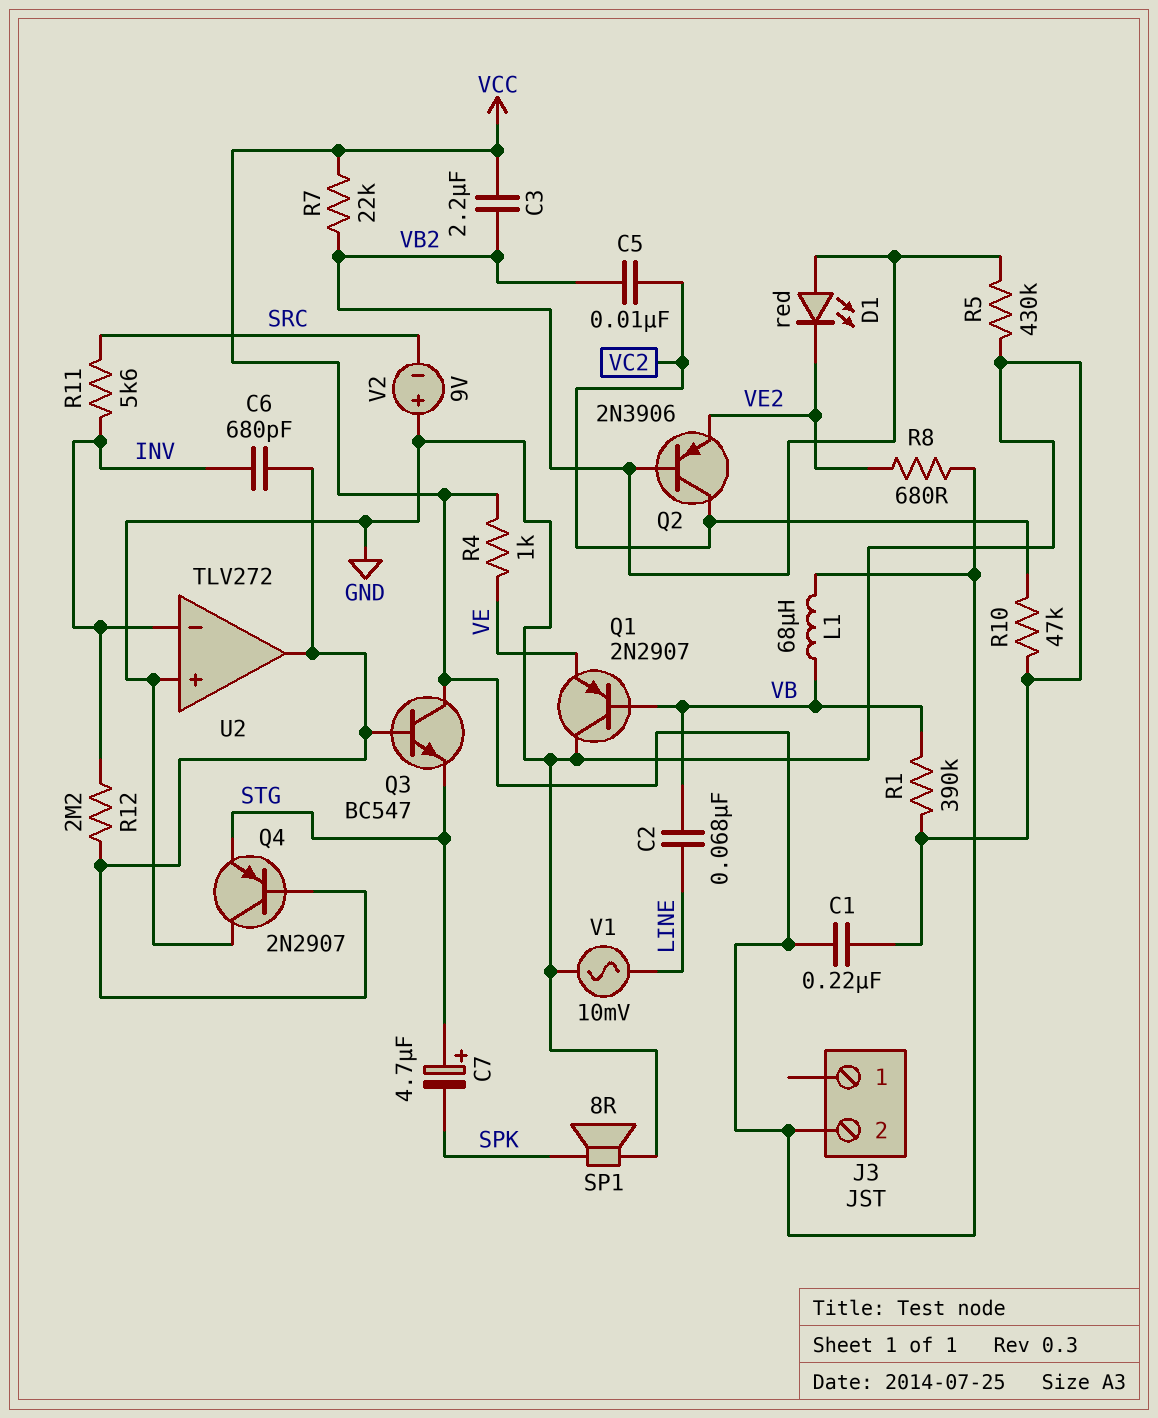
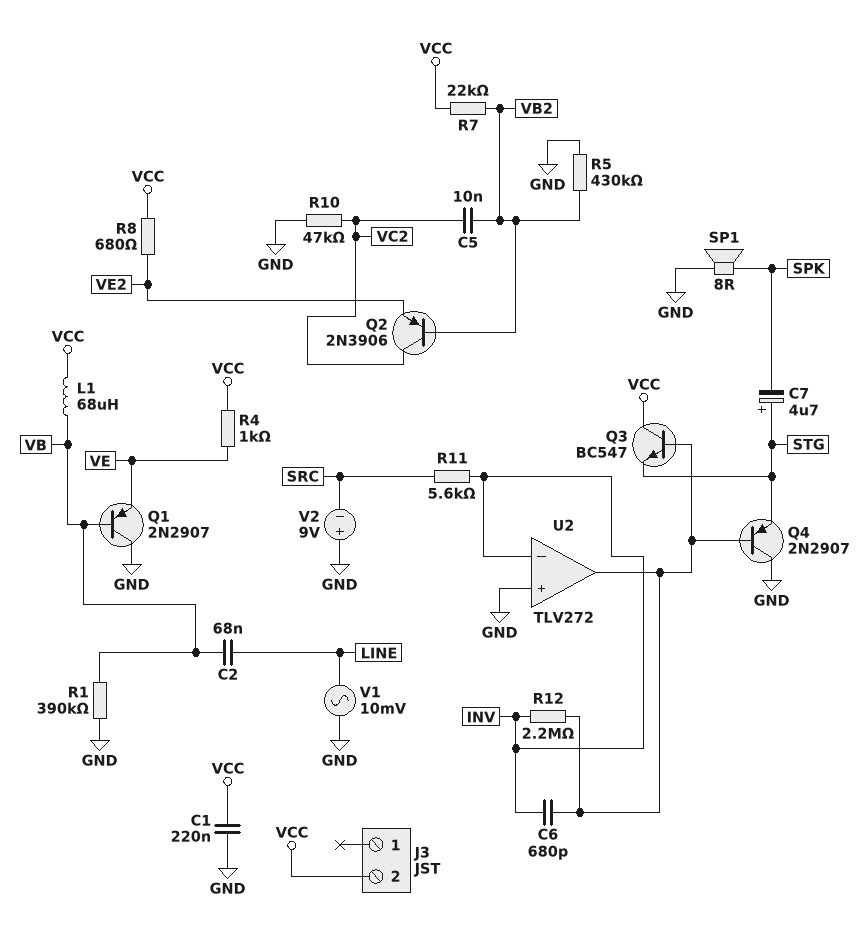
C3: 2.2uF (VB2, VCC) -> none
D1: LED red (A VB2, K VE2) -> none

